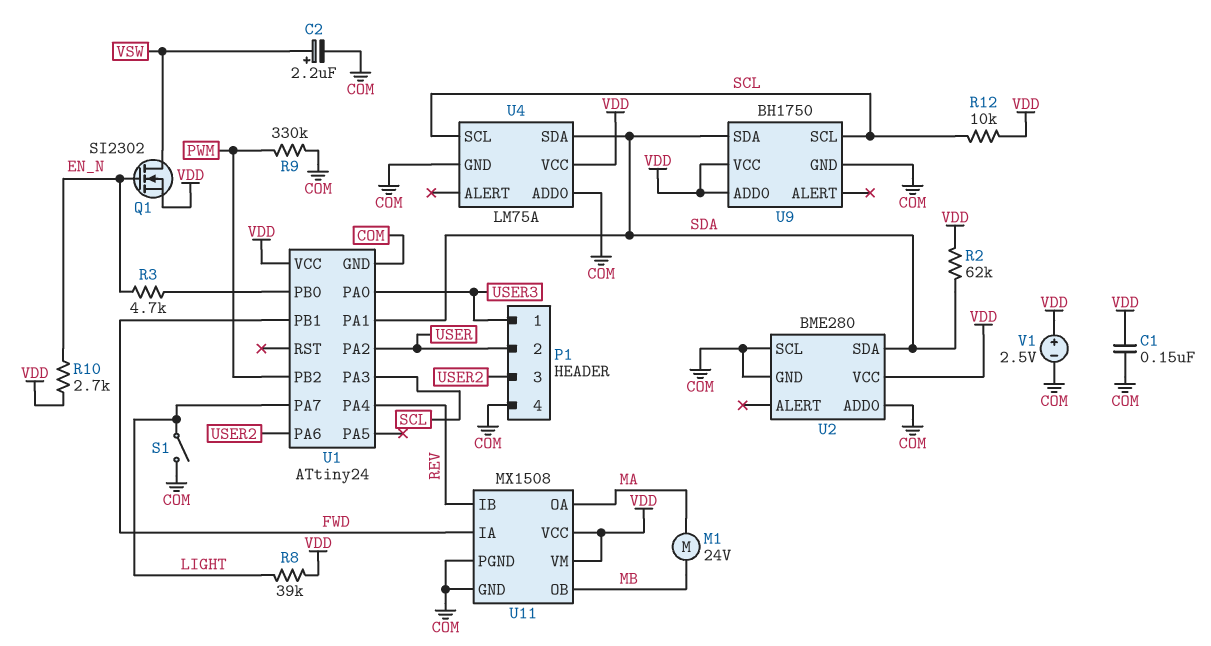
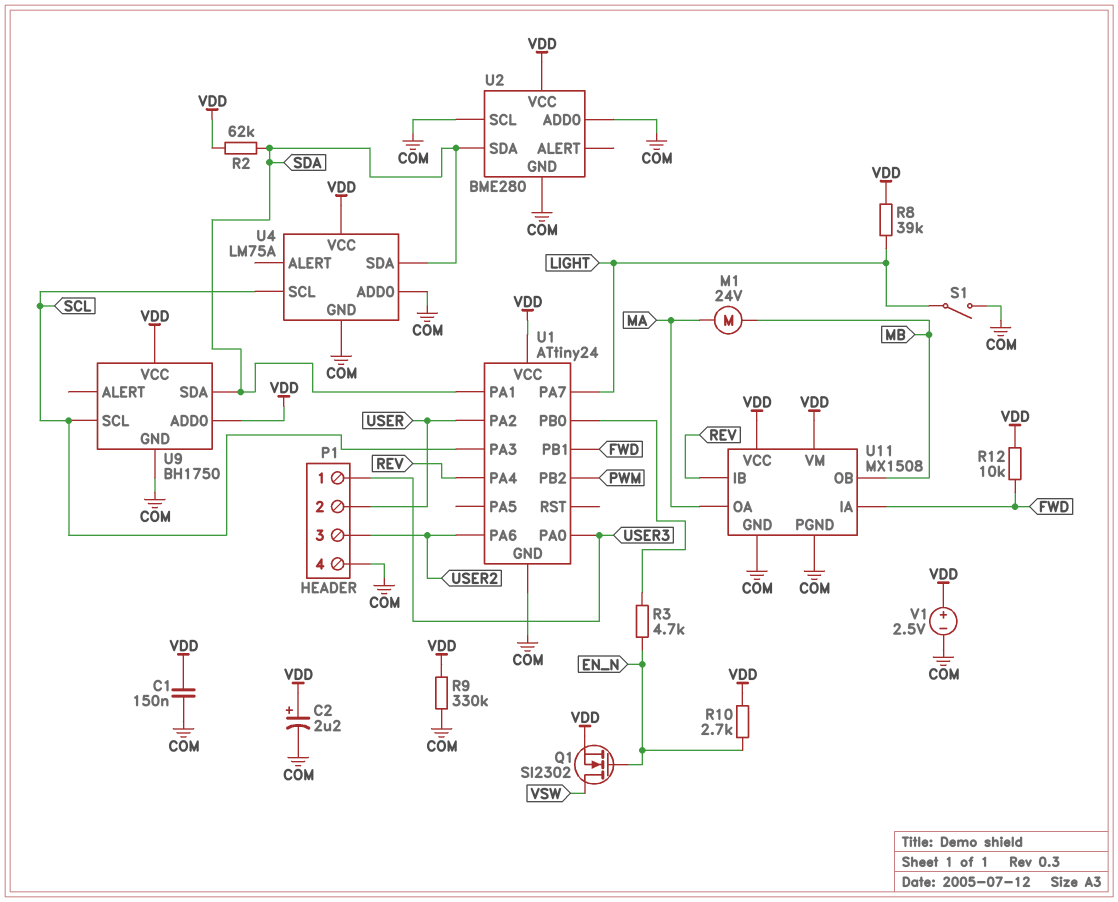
C2: 2.2uF (plus VSW, minus COM) -> 2.2uF (plus VDD, minus COM)
R9: 330k (COM, PWM) -> 330k (COM, VDD)
R12: 10k (SCL, VDD) -> 10k (FWD, VDD)

